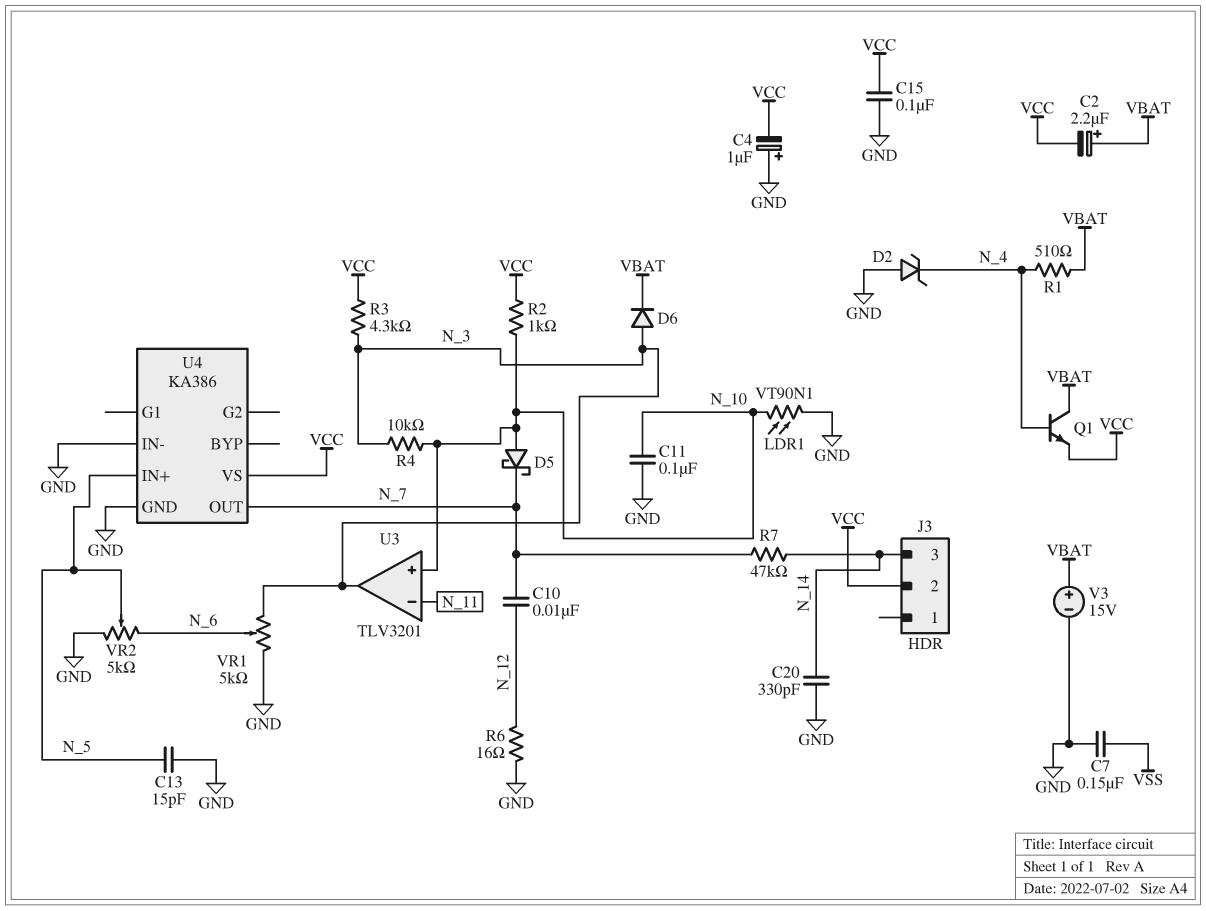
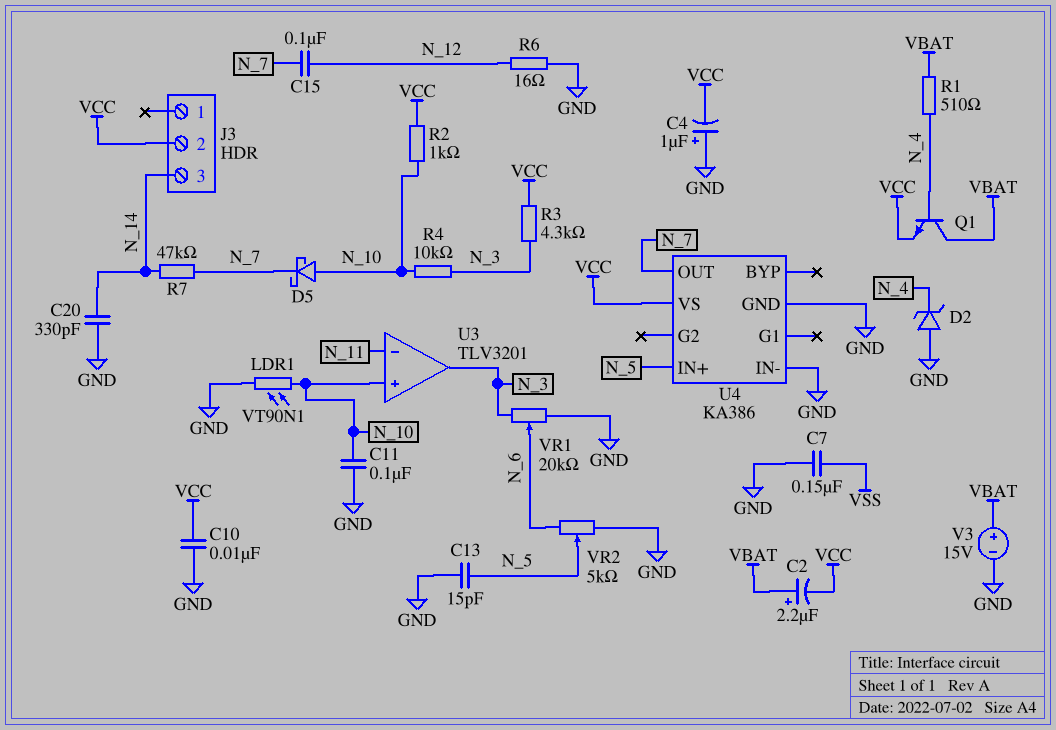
C10: 10nF (N_7, N_12) -> 10nF (GND, VCC)
C15: 100nF (GND, VCC) -> 100nF (N_7, N_12)
D6: diode (A N_3, K VBAT) -> none
VR1: 5k (GND, N_3, wiper N_6) -> 20k (GND, N_3, wiper N_6)

